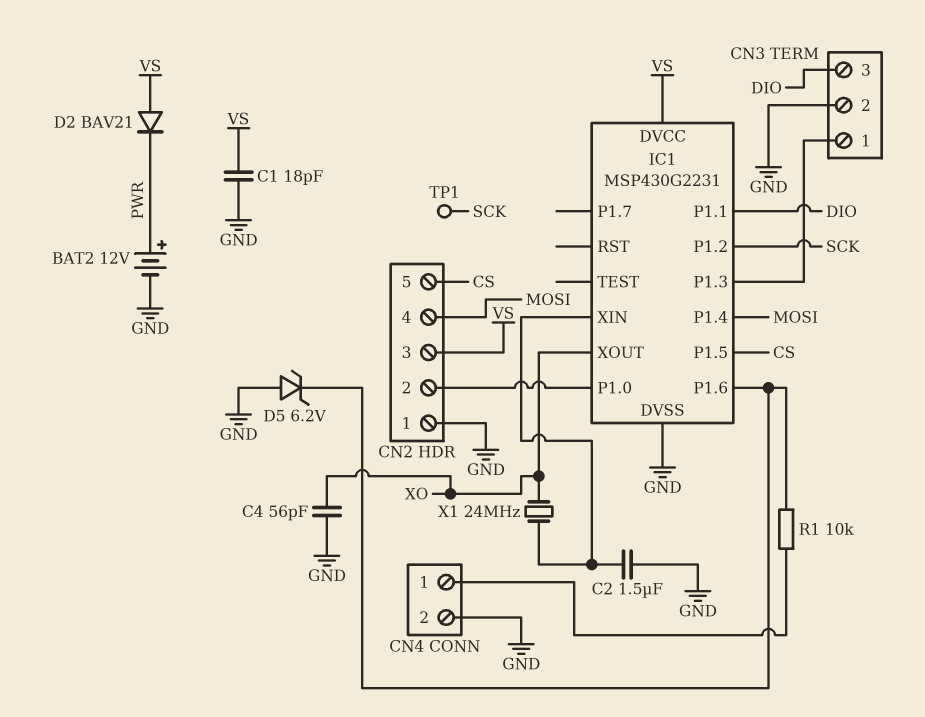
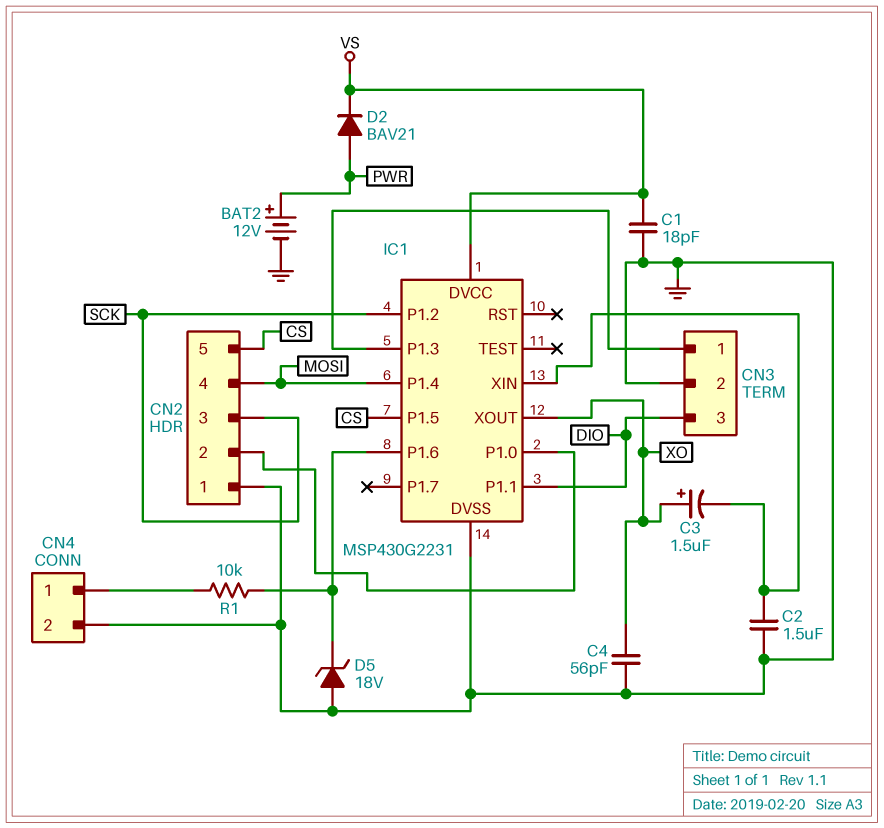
C3: none -> 1.5uF (plus XO, minus IC1/XIN)
CN2 pin 3: VS -> SCK
D2: diode BAV21 (A VS, K PWR) -> diode BAV21 (A PWR, K VS)
D5: zener 6.2V (A GND, K IC1/P1.6) -> zener 18V (A GND, K IC1/P1.6)
TP1: test point (SCK) -> none
X1: 24MHz (IC1/XIN, XO) -> none

